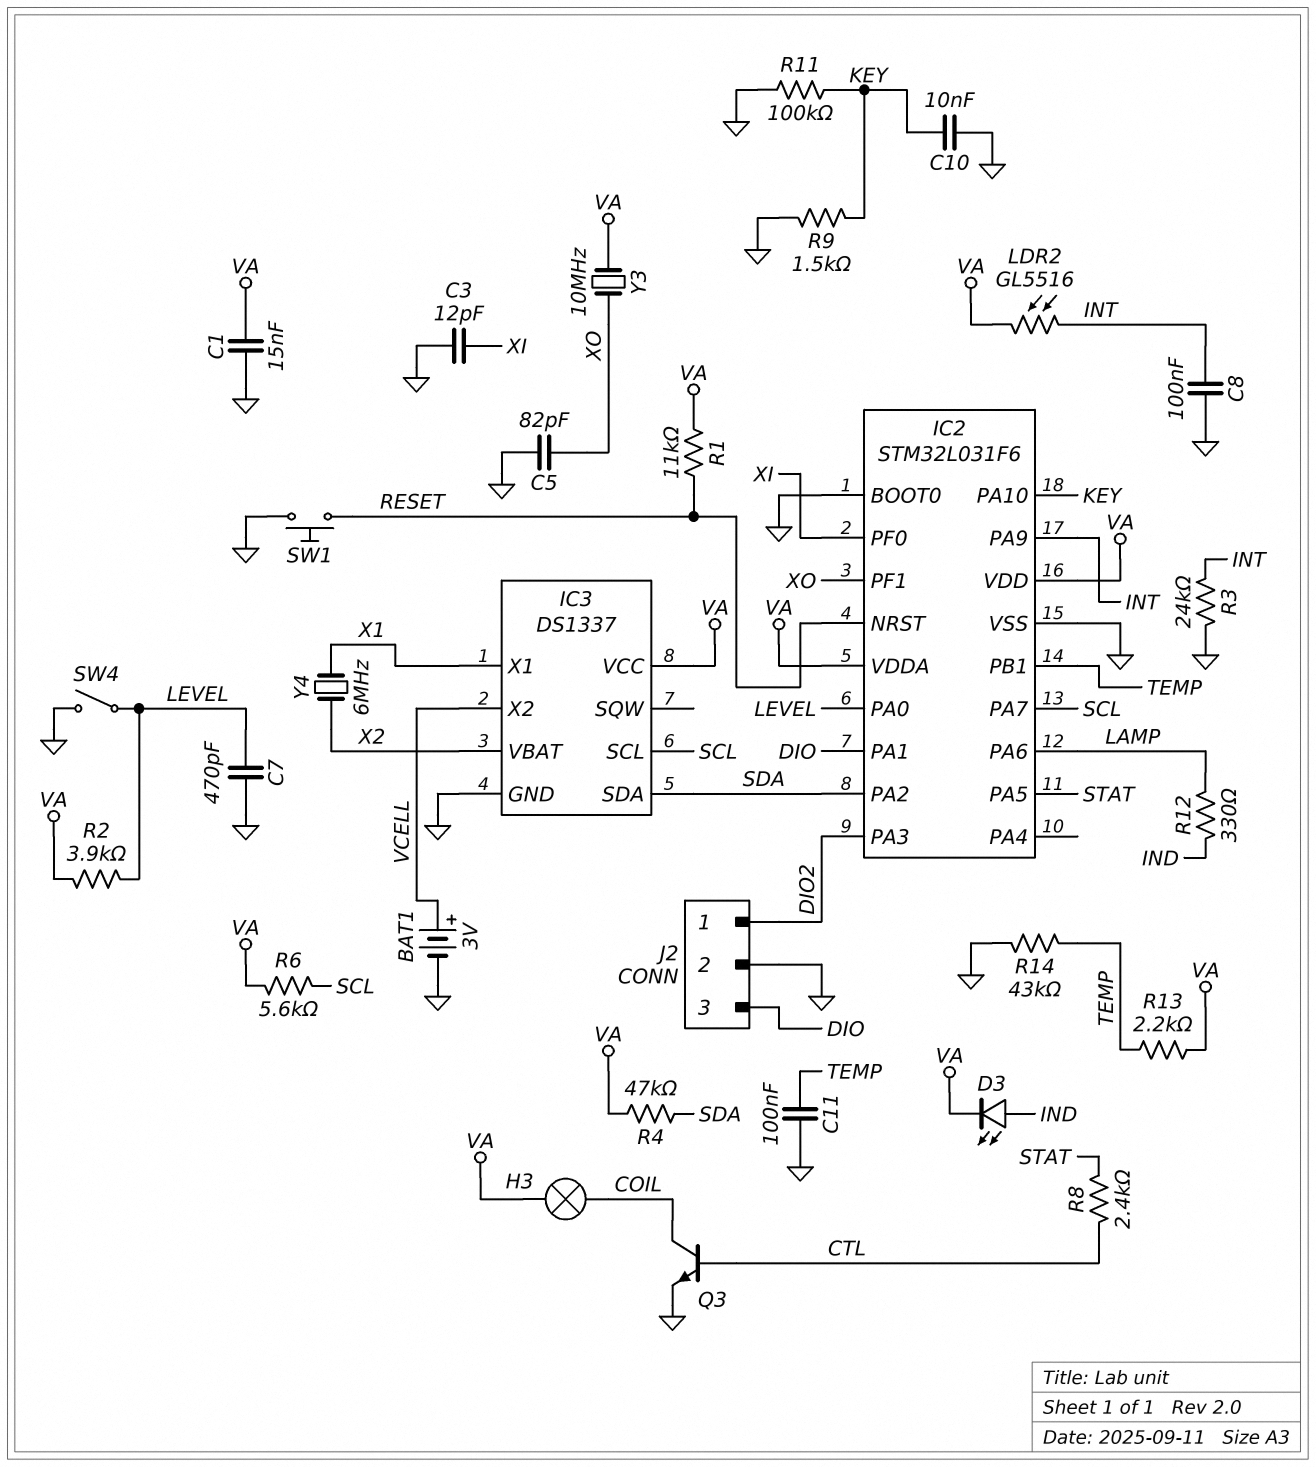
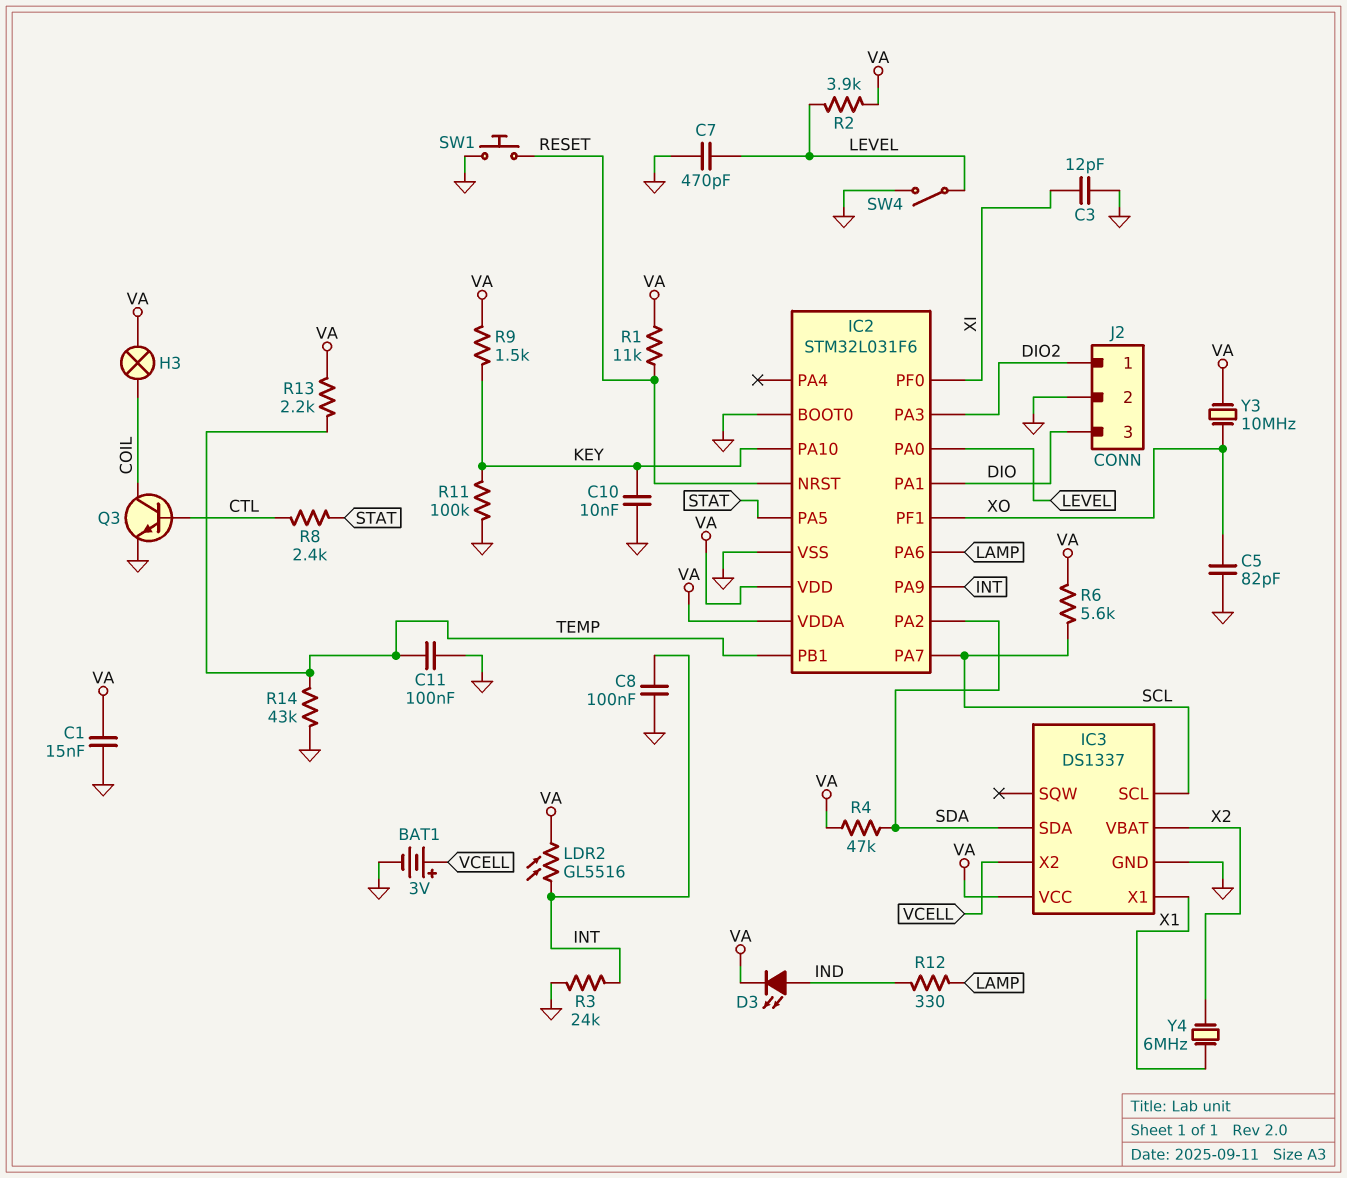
R9: 1.5k (GND, KEY) -> 1.5k (KEY, VA)

